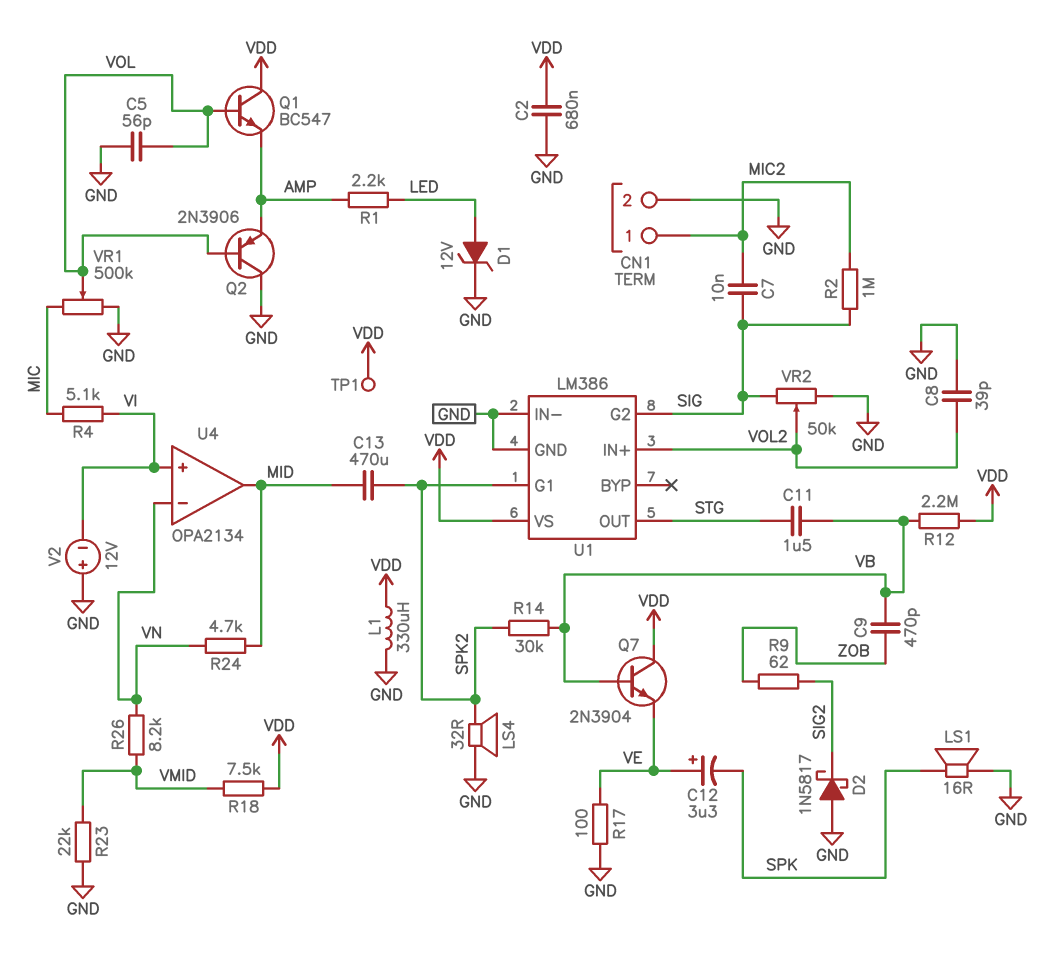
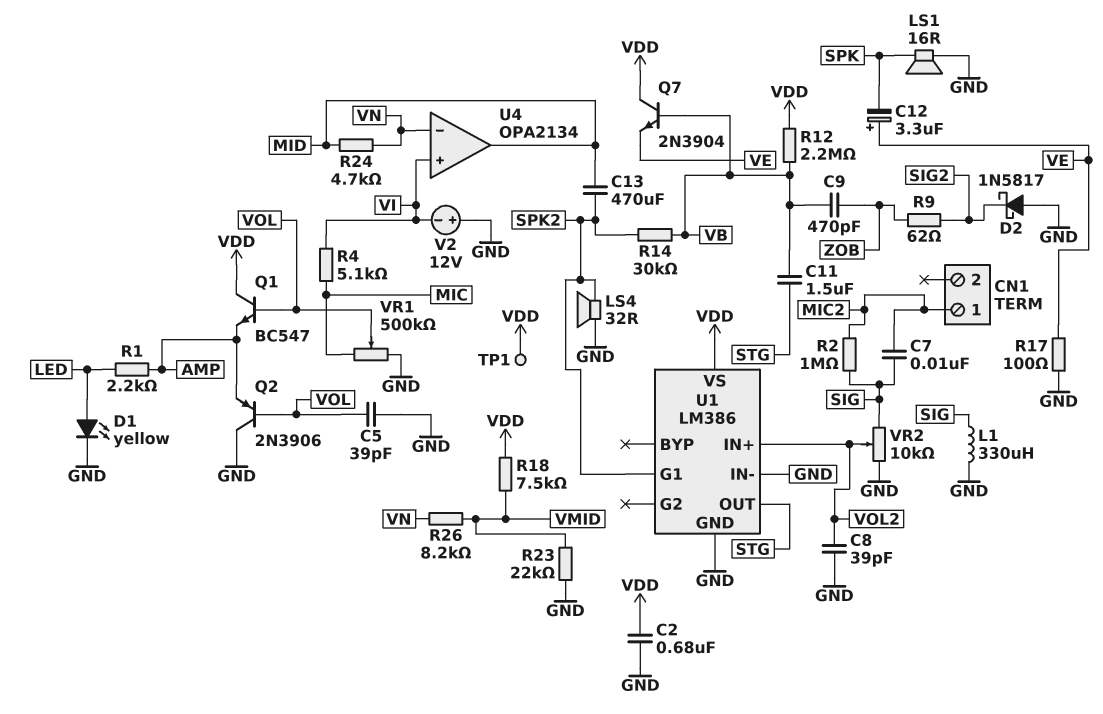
C5: 56pF (GND, VOL) -> 39pF (GND, VOL)
CN1 pin 2: GND -> none
D1: zener 12V (A LED, K GND) -> LED yellow (A LED, K GND)
L1: 330uH (GND, VDD) -> 330uH (GND, SIG)
U1 pin G2: SIG -> none
VR2: 50k (GND, SIG, wiper VOL2) -> 10k (GND, SIG, wiper VOL2)

